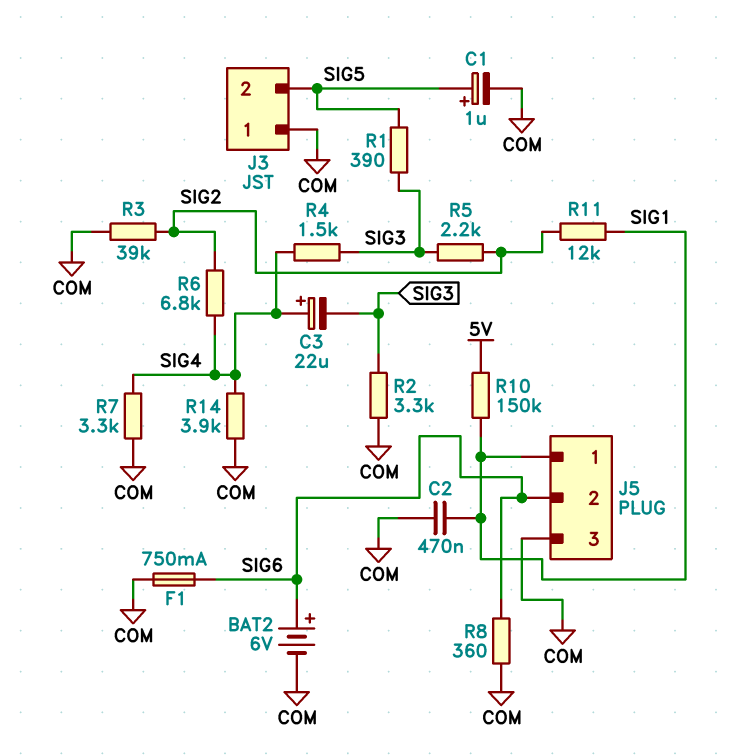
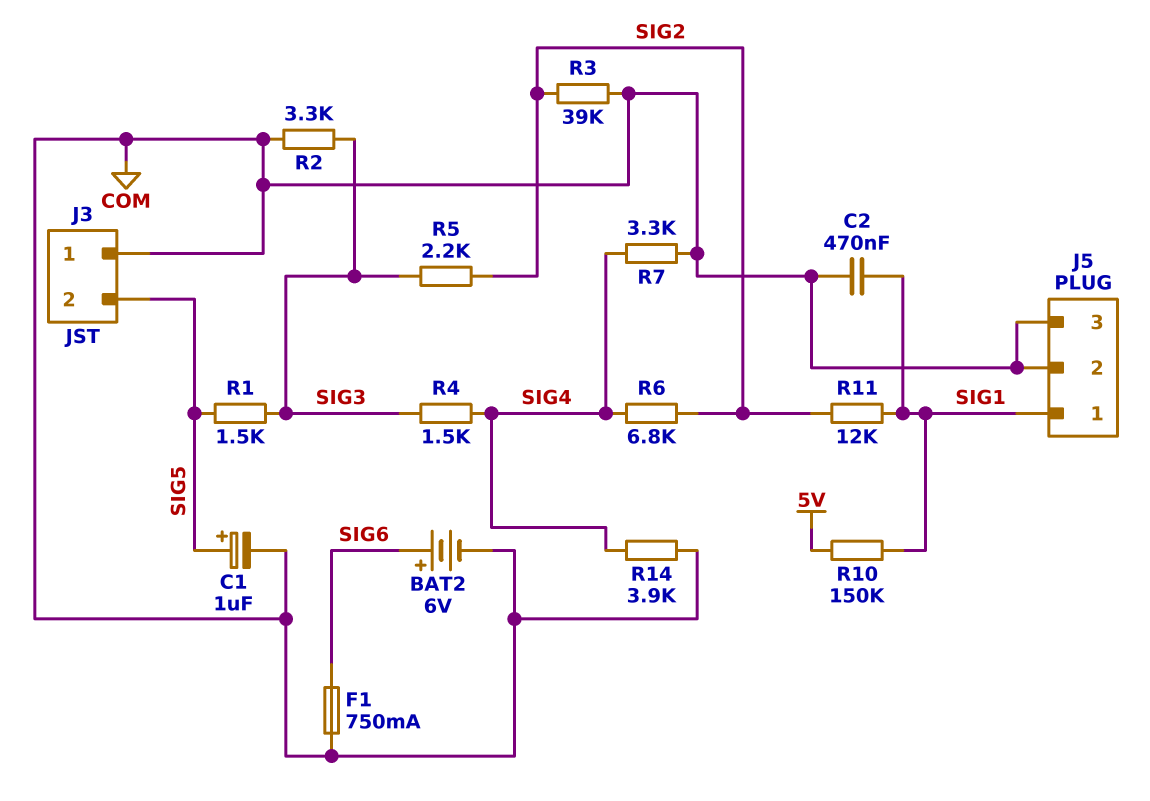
C3: 22uF (plus SIG4, minus SIG3) -> none
J5 pin 2: SIG6 -> COM
R1: 390 (SIG3, SIG5) -> 1.5k (SIG3, SIG5)
R8: 360 (COM, SIG6) -> none

